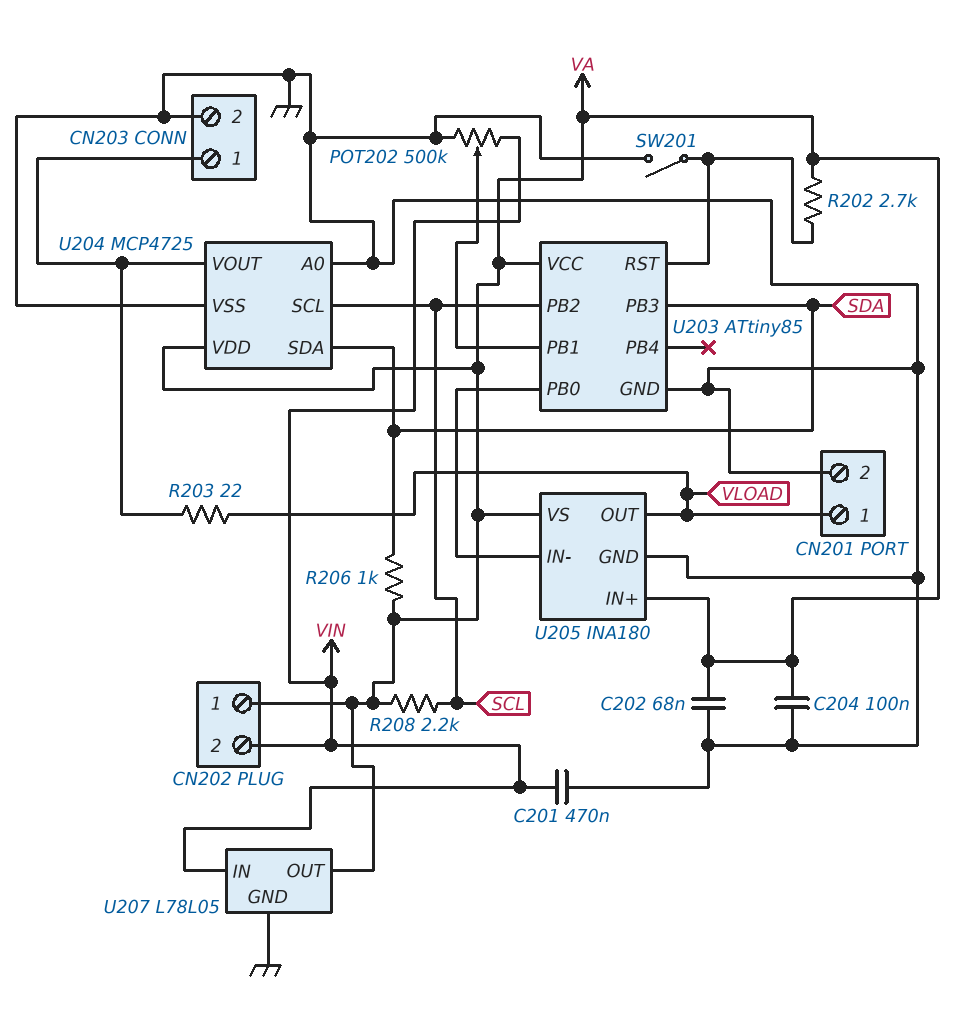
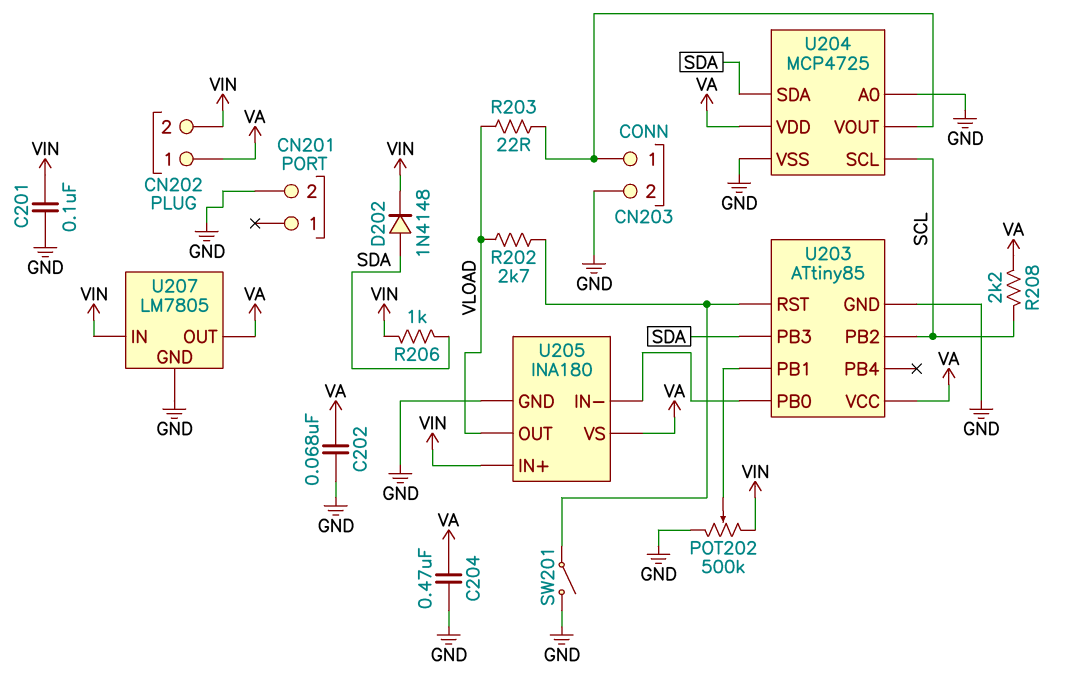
C201: 470nF (GND, VIN) -> 100nF (GND, VIN)
C204: 100nF (GND, VA) -> 470nF (GND, VA)
CN201 pin 1: VLOAD -> none
D202: none -> diode 1N4148 (A SDA, K VIN)
R202: 2.7k (U203/RST, VA) -> 2.7k (U203/RST, VLOAD)
R206: 1k (SDA, VA) -> 1k (SDA, VIN)
U205 pin IN+: VA -> VIN
U207: L78L05 -> LM7805

